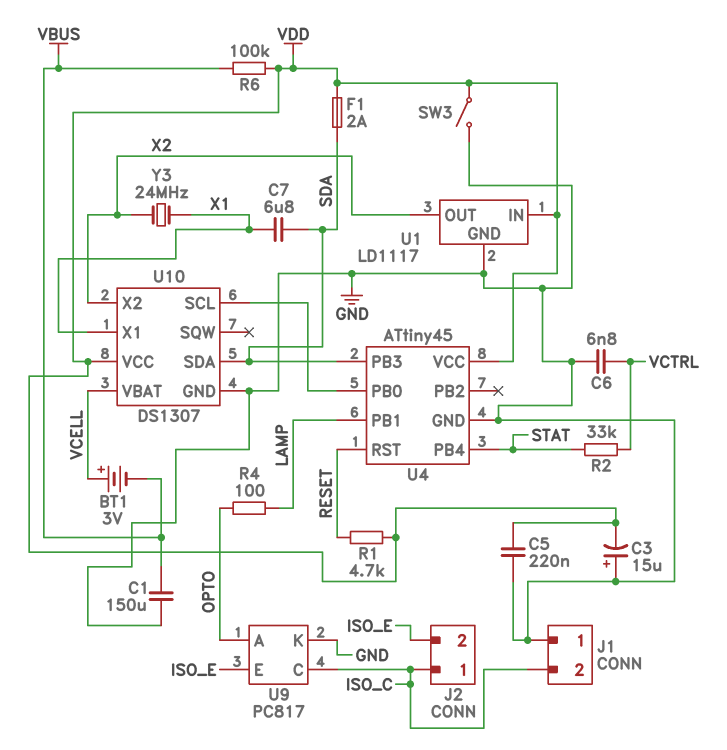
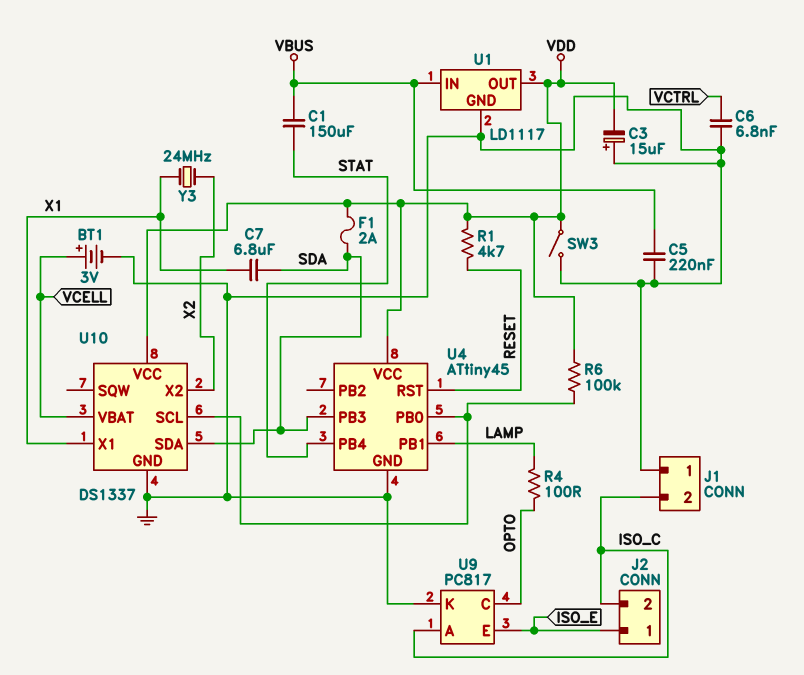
BT1: 3V (plus VCELL, minus VBUS) -> 3V (plus VCELL, minus GND)
C1: 150uF (GND, VBUS) -> 150uF (STAT, VBUS)
C5: 220nF (GND, VDD) -> 220nF (GND, VBUS)
J2 pin 1: ISO_C -> ISO_E
J2 pin 2: ISO_E -> ISO_C
R2: 33k (STAT, VCTRL) -> none
R6: 100k (VBUS, VDD) -> 100k (U4/PB0, VDD)
U1 pin IN: VDD -> VBUS
U1 pin OUT: X2 -> VDD
U9 pin A: OPTO -> ISO_C
U9 pin C: ISO_C -> OPTO
U10: DS1307 -> DS1337

